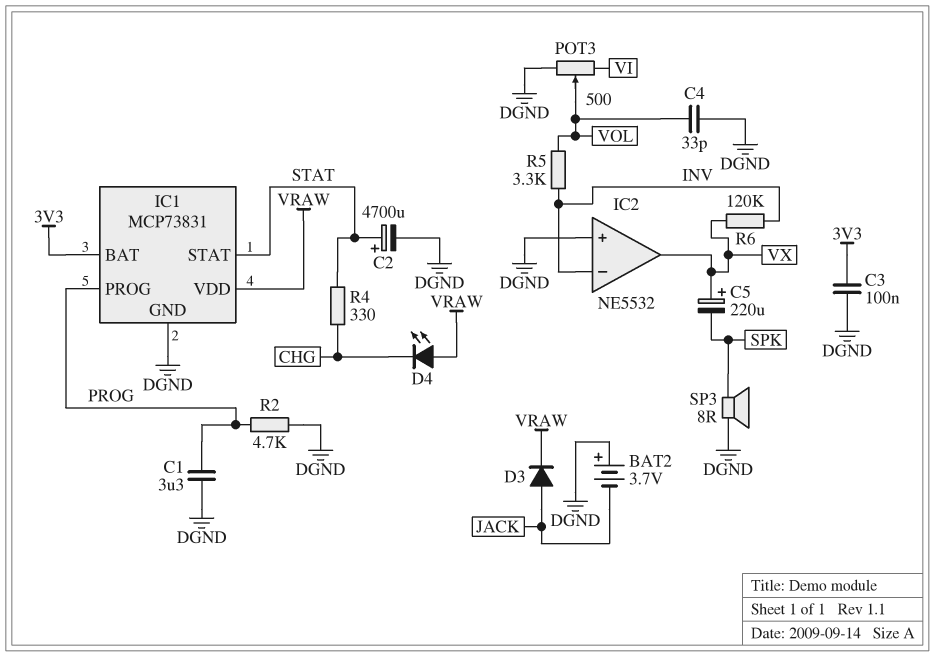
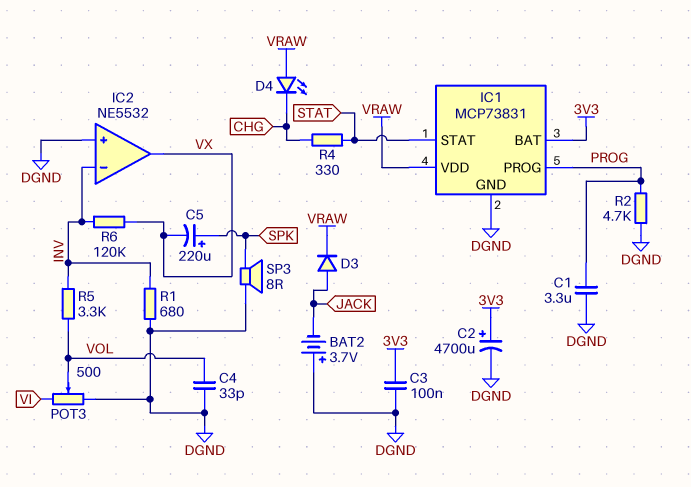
C2: 4700uF (plus STAT, minus DGND) -> 4700uF (plus 3V3, minus DGND)
C5: 220uF (plus VX, minus SPK) -> 220uF (plus SPK, minus VX)
R1: none -> 680 (DGND, INV)

